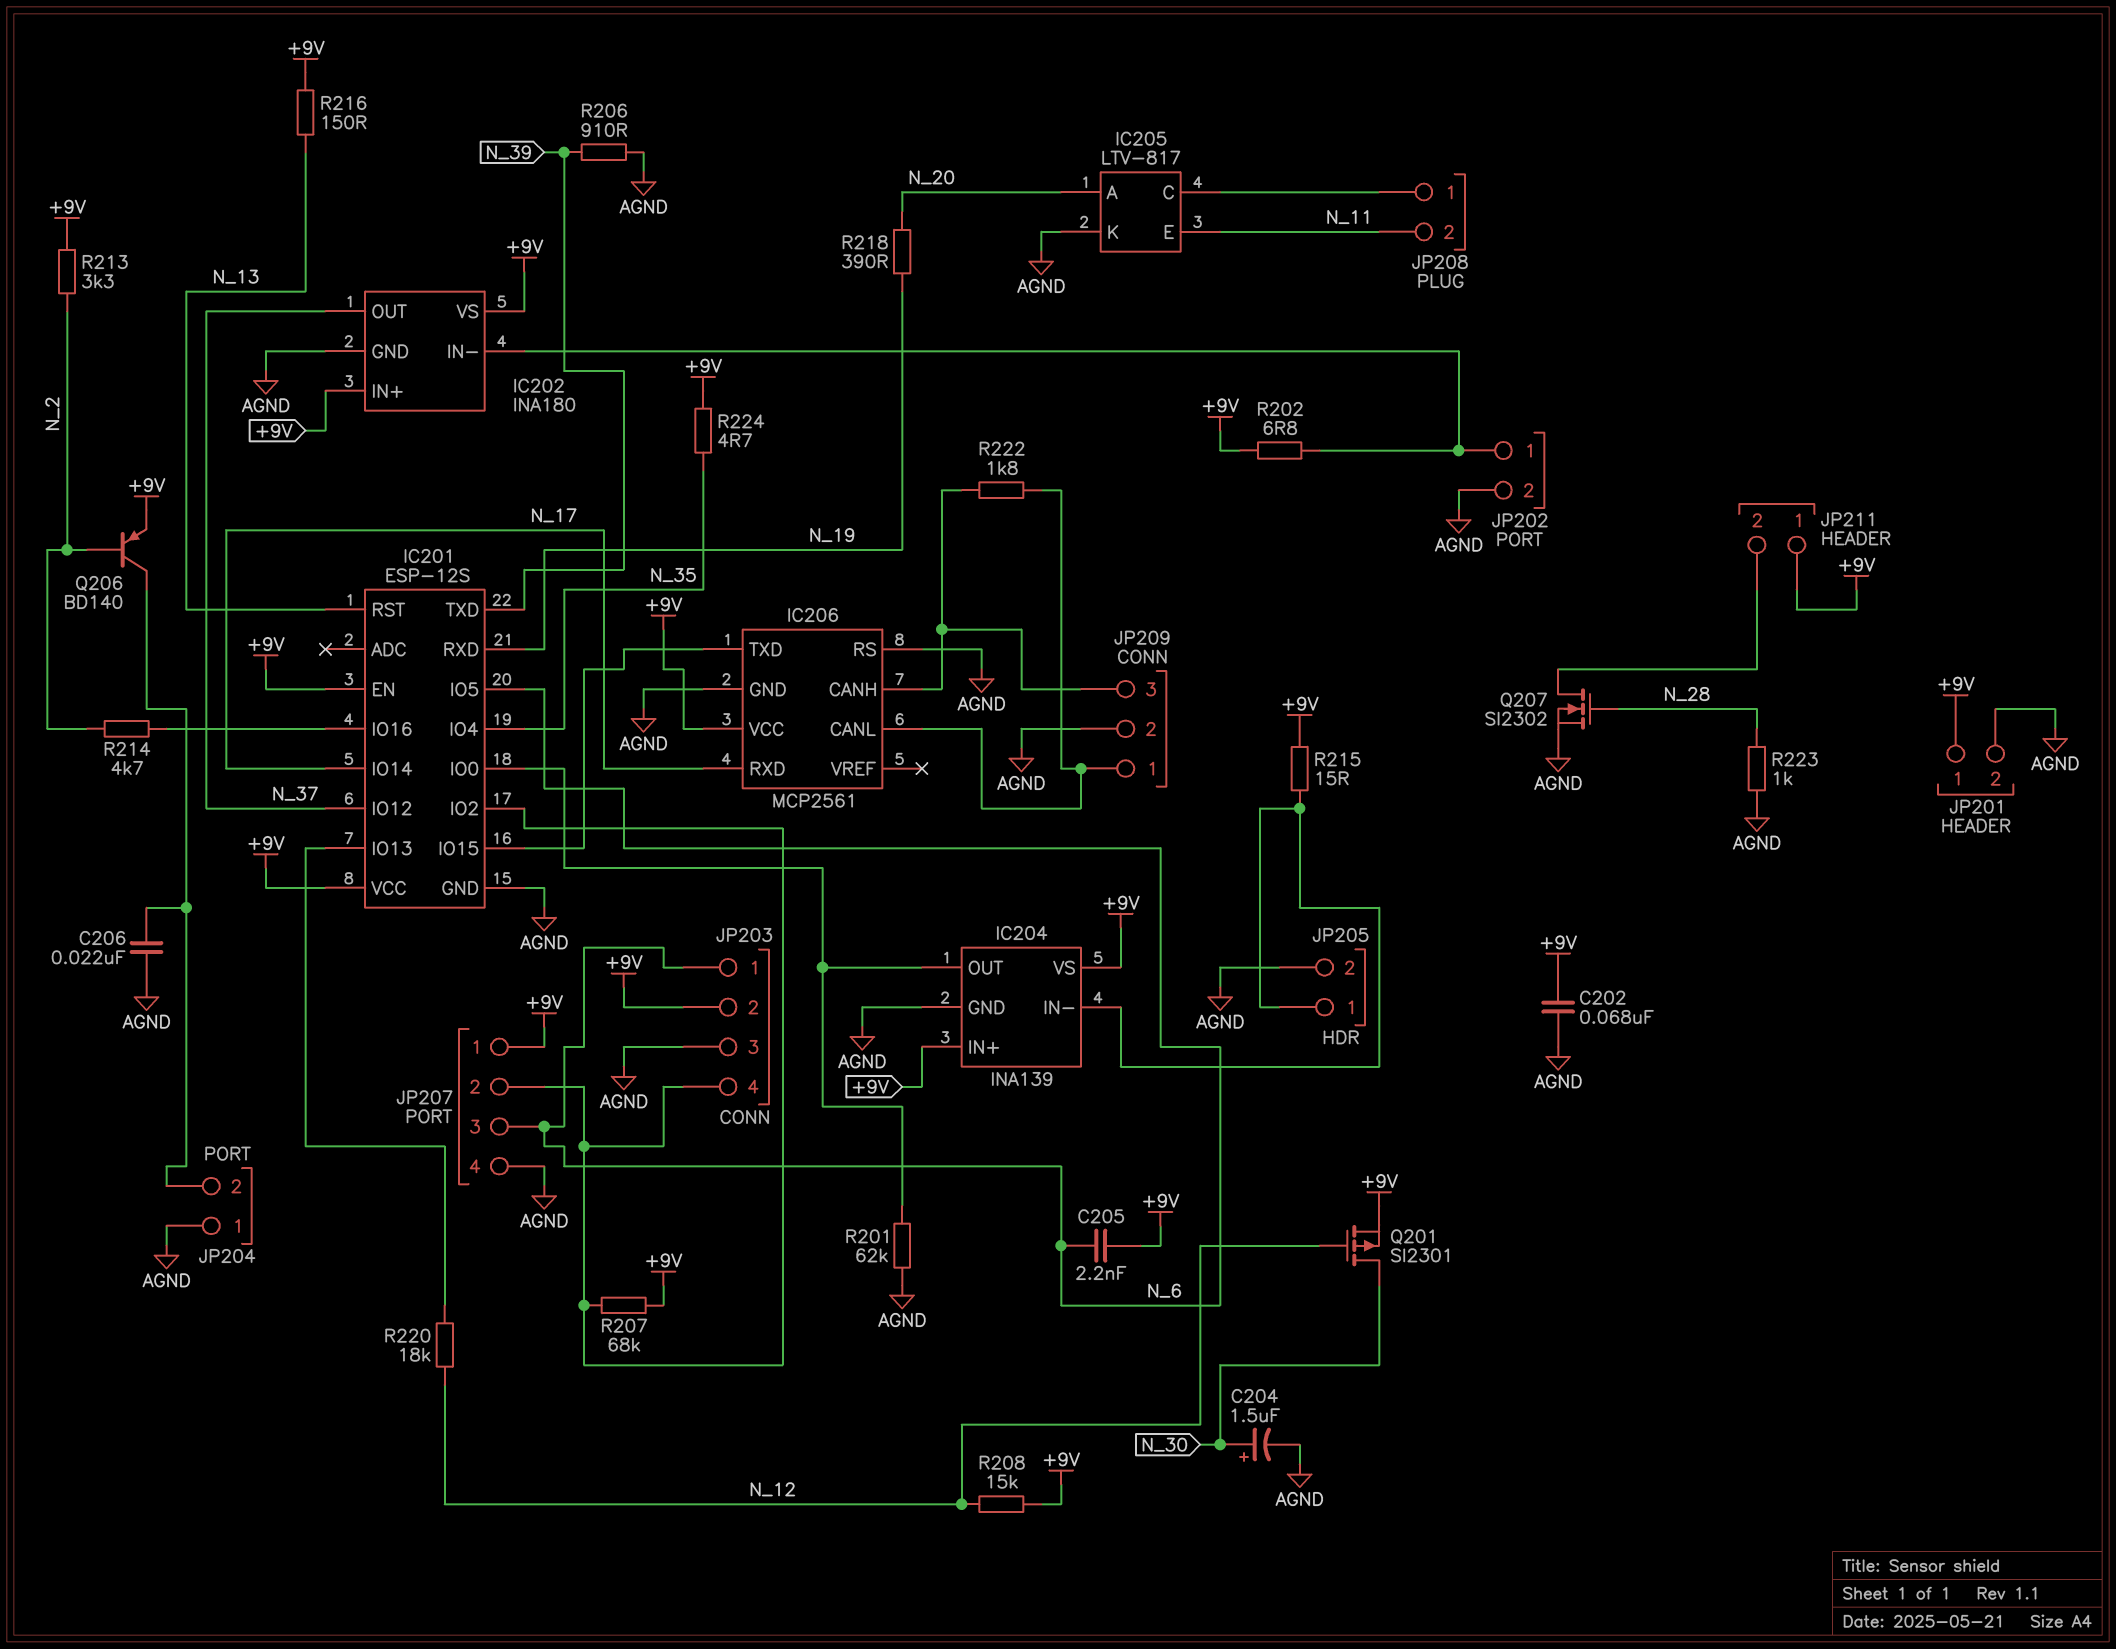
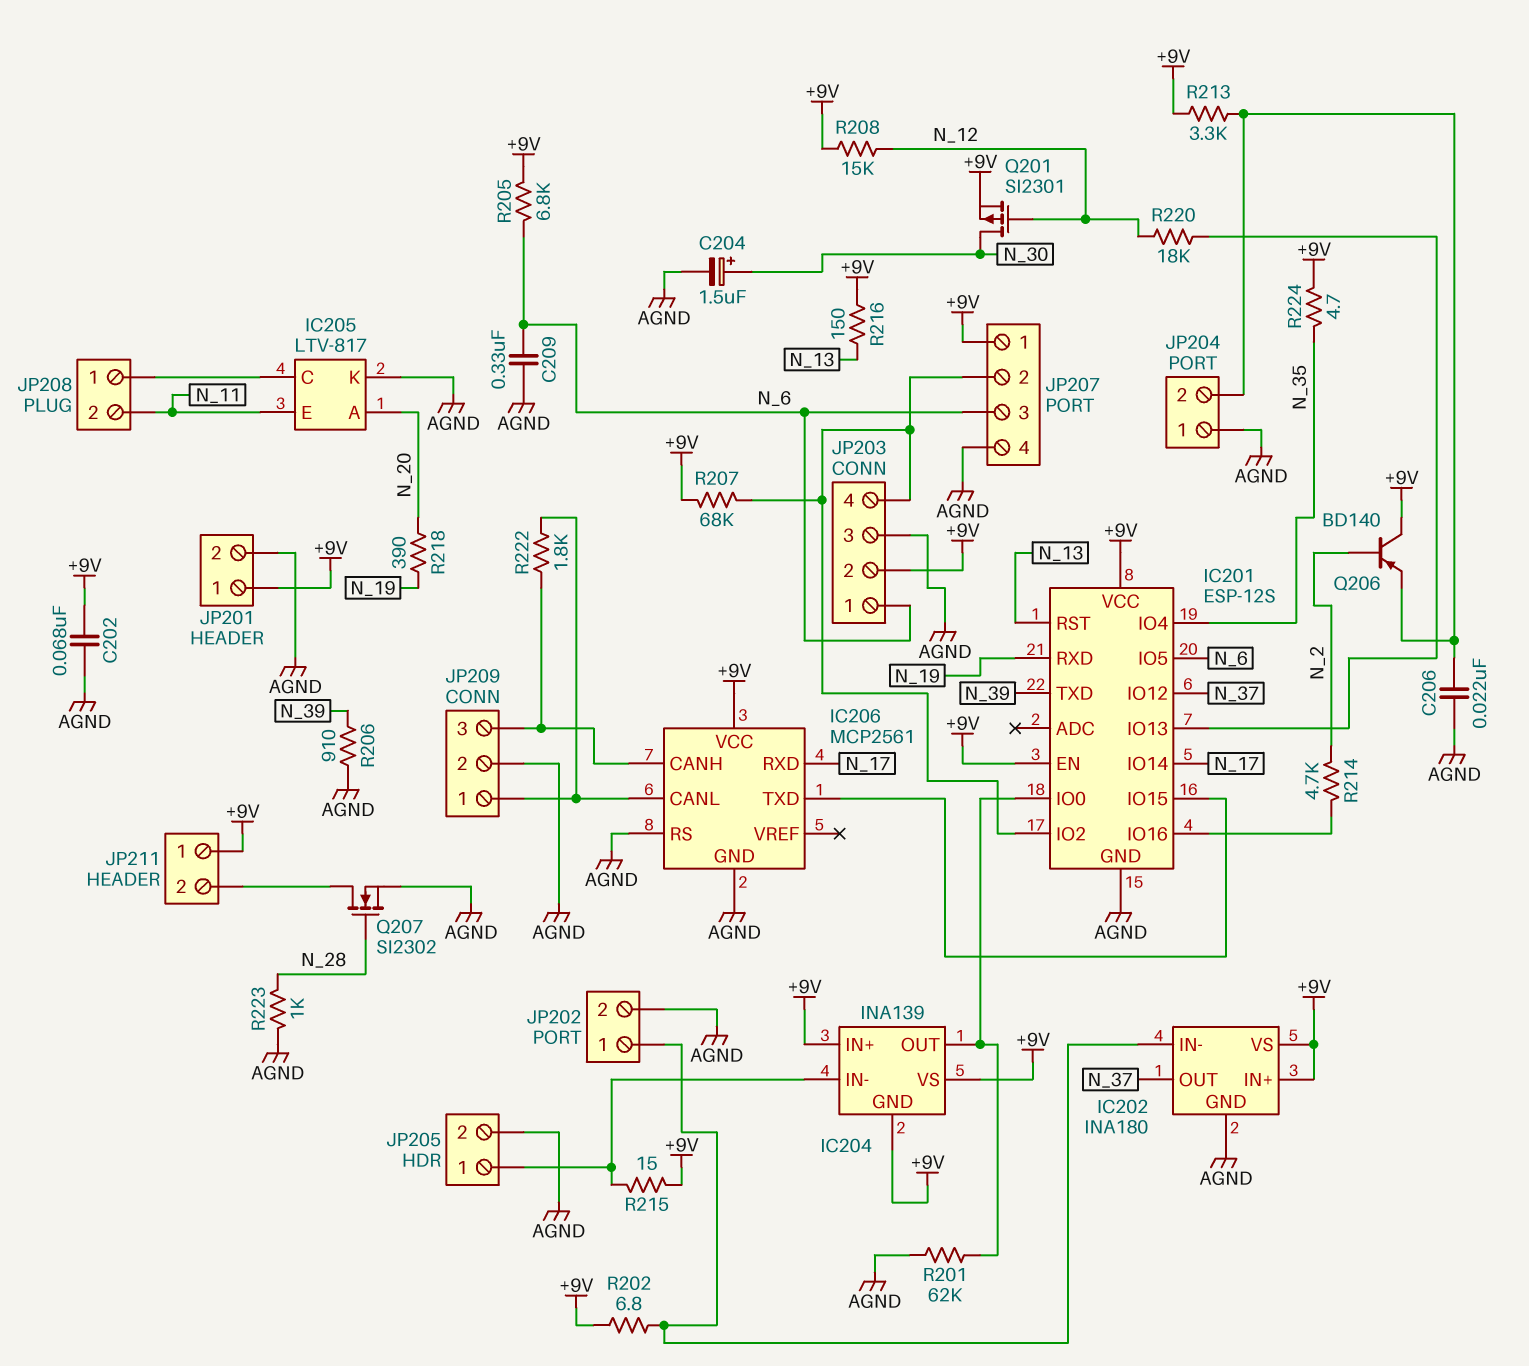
C205: 2.2nF (+9V, N_6) -> none
C209: none -> 330nF (AGND, N_6)
IC204 pin GND: AGND -> +9V
Q206: PNP BD140 (B N_2, C JP204/2, E +9V) -> PNP BD140 (B N_2, C +9V, E JP204/2)
R205: none -> 6.8k (+9V, N_6)
R213: 3.3k (+9V, N_2) -> 3.3k (+9V, JP204/2)

